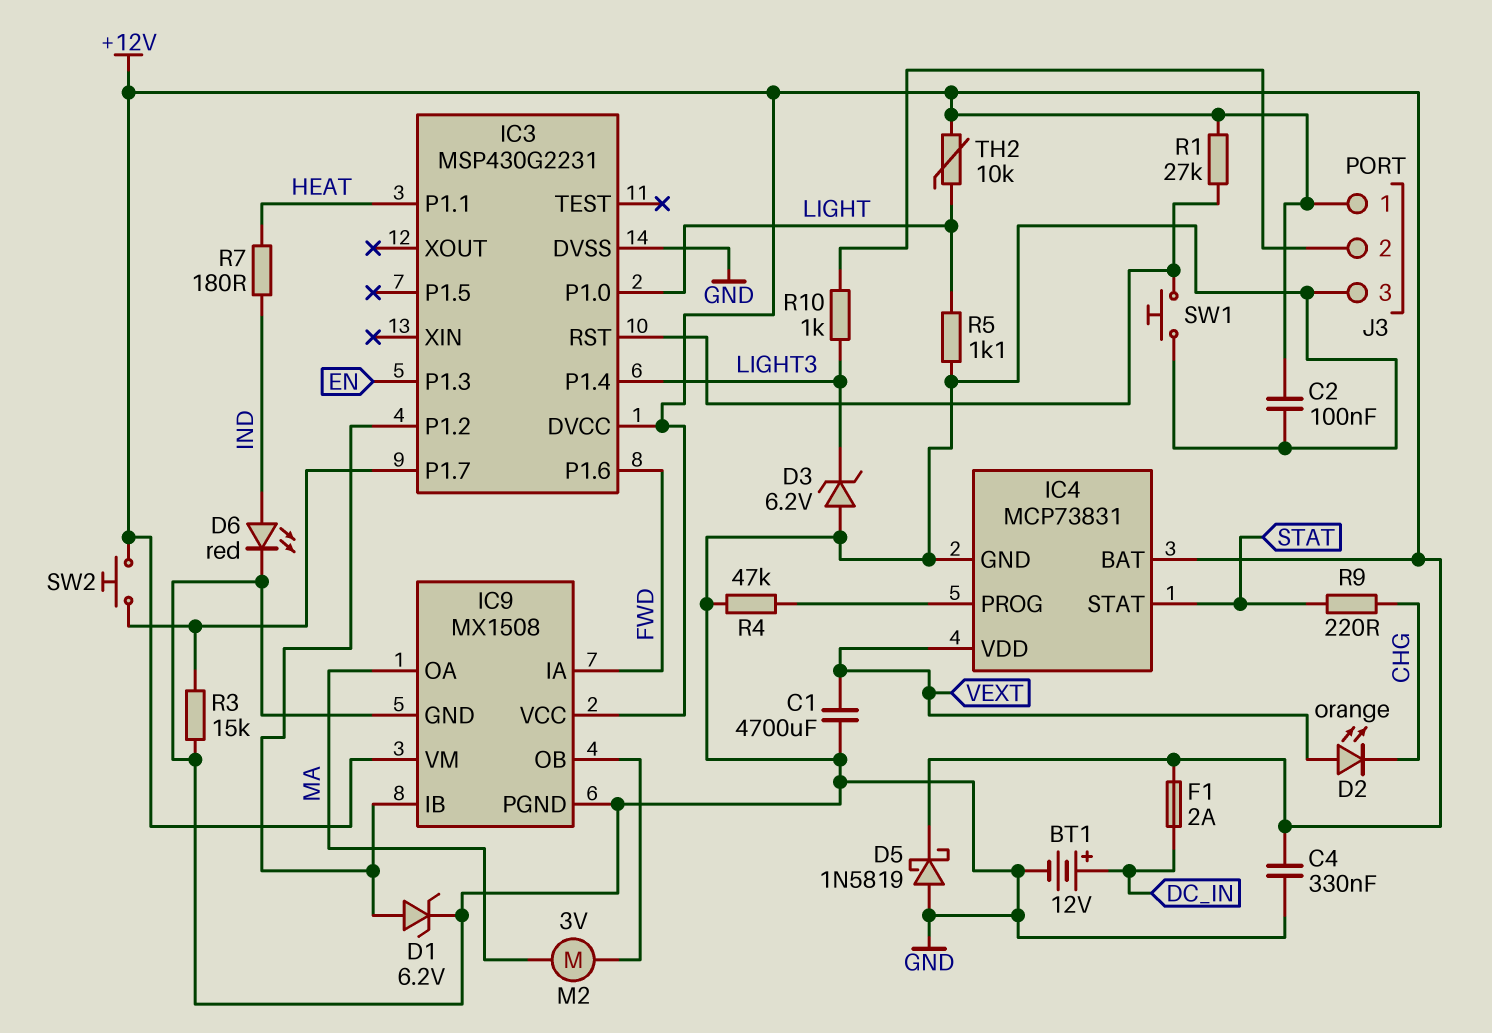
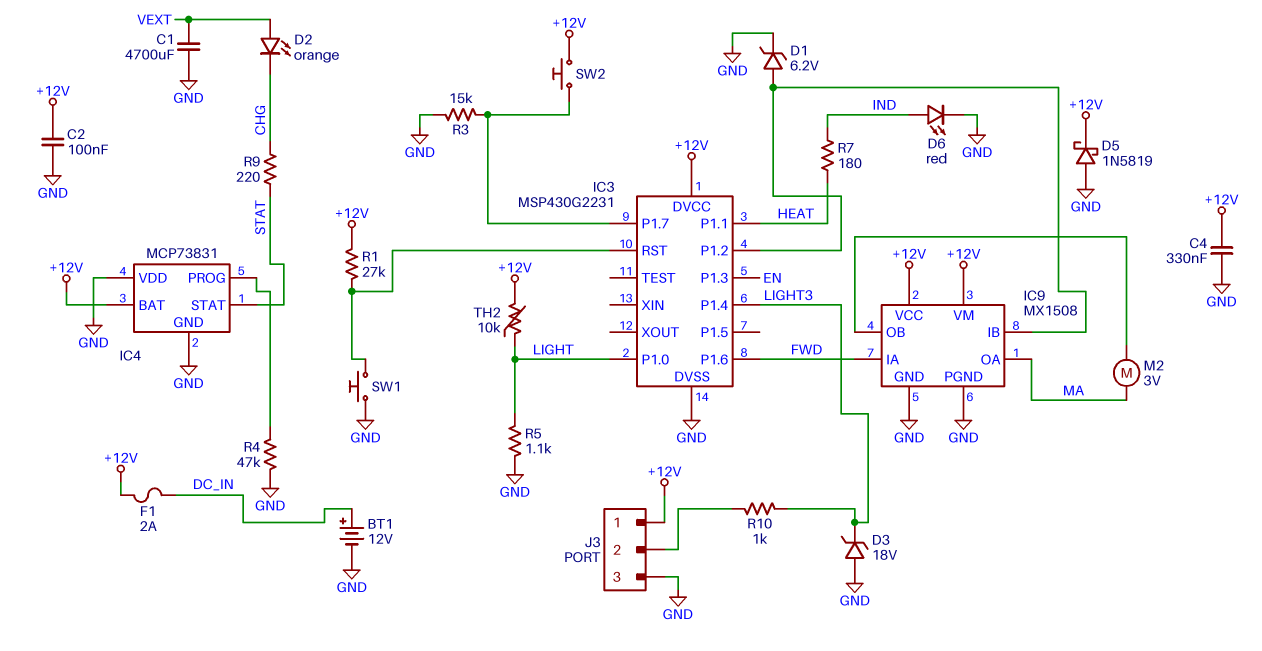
D3: zener 6.2V (A GND, K LIGHT3) -> zener 18V (A GND, K LIGHT3)
IC4 pin VDD: VEXT -> GND

